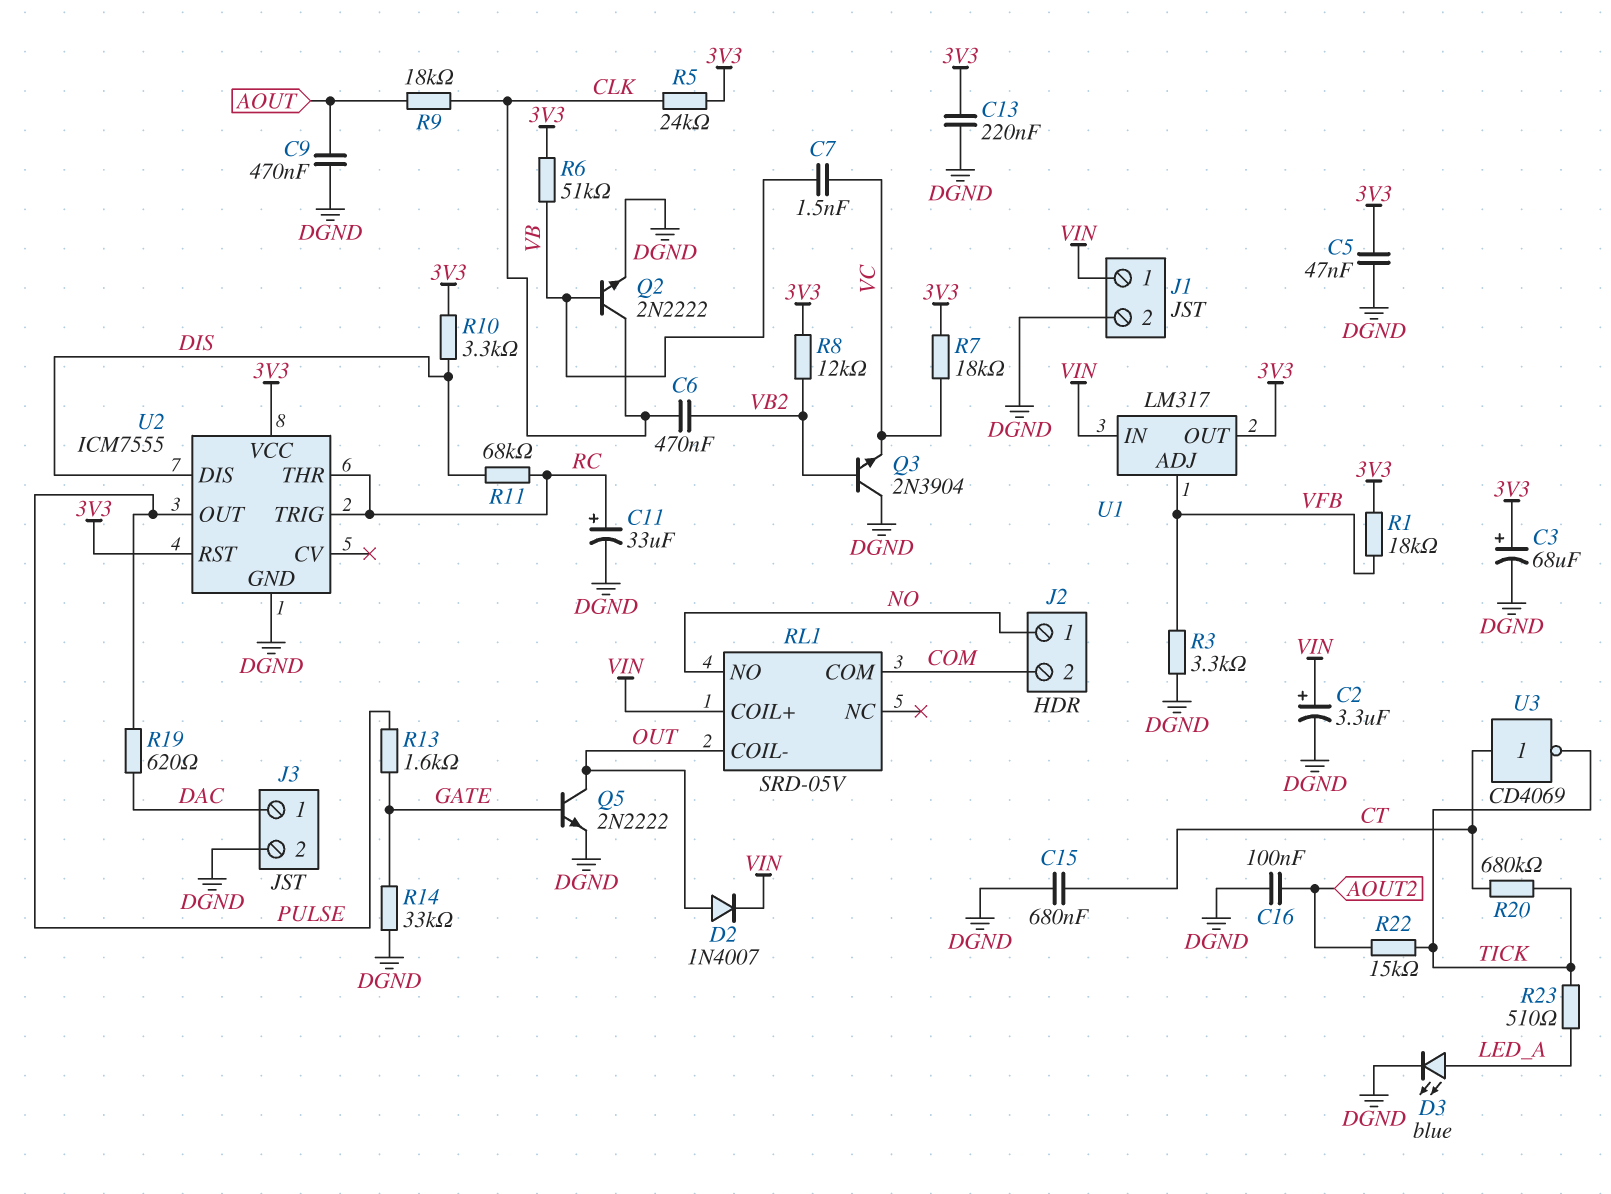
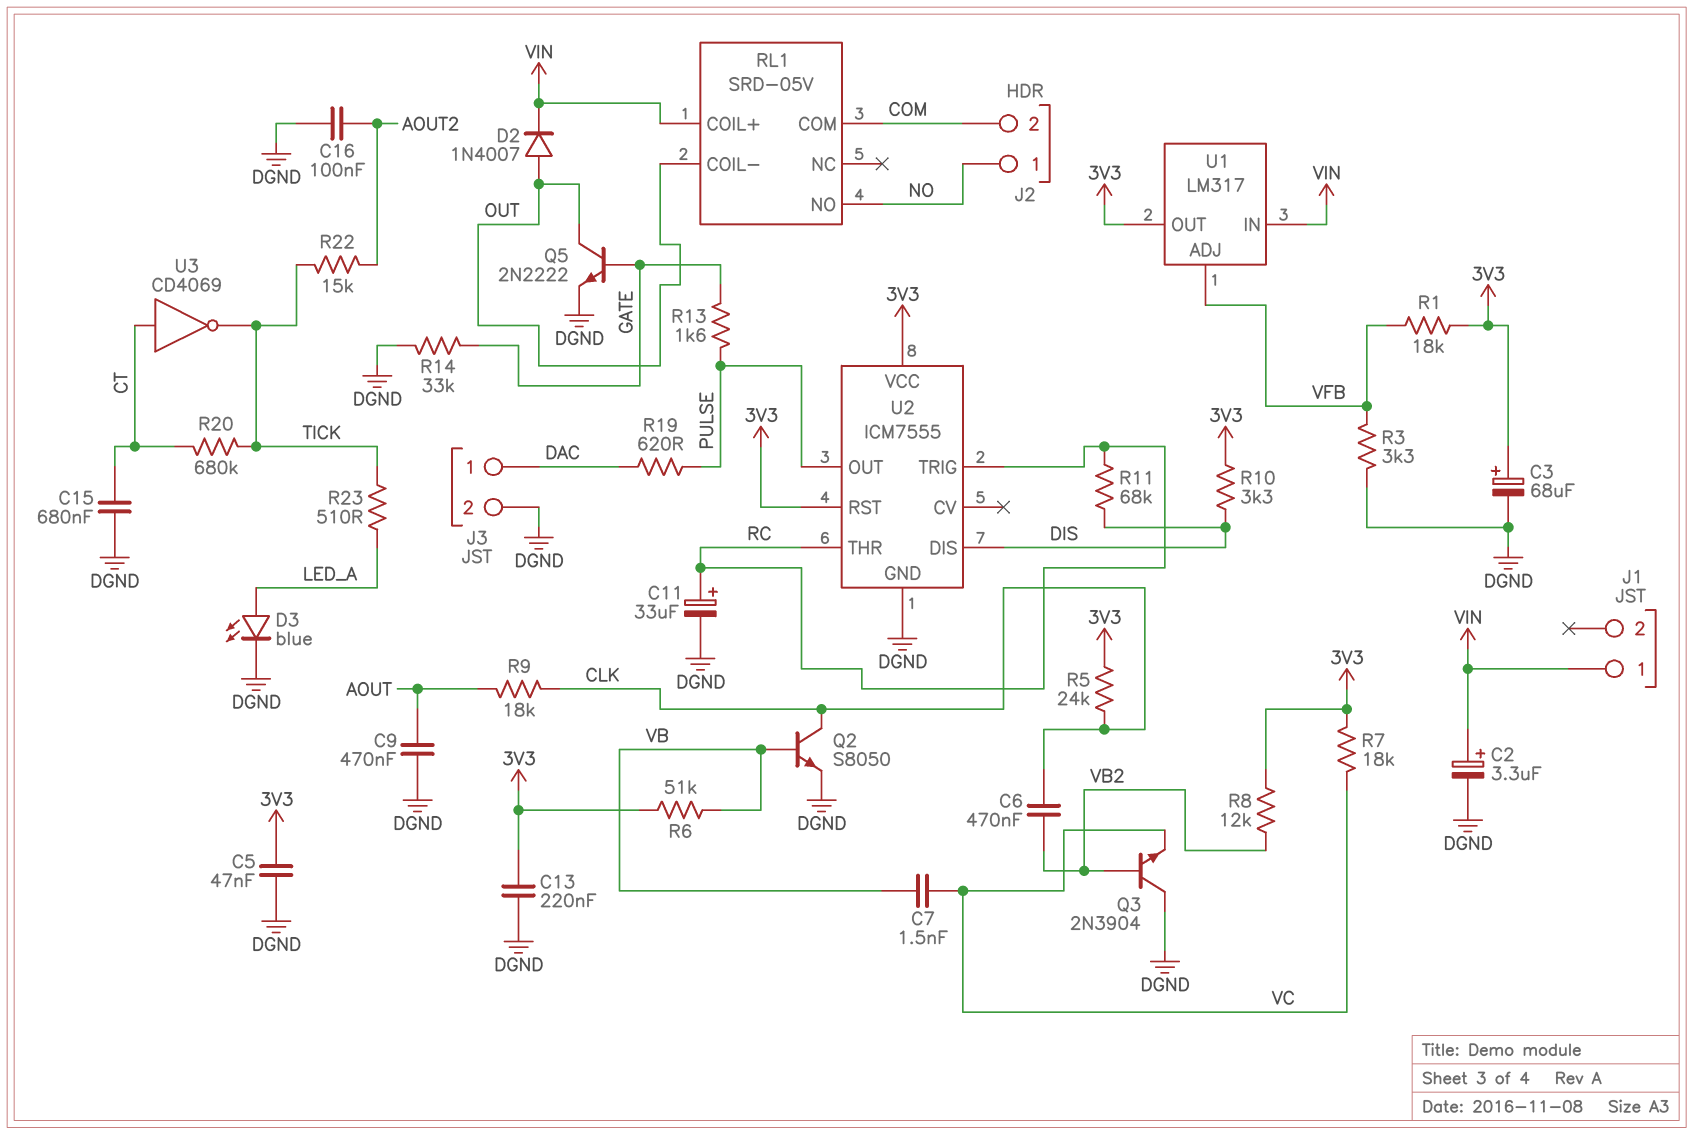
J1 pin 2: DGND -> none
Q2: NPN 2N2222 (B VB, C CLK, E DGND) -> NPN S8050 (B VB, C CLK, E DGND)

